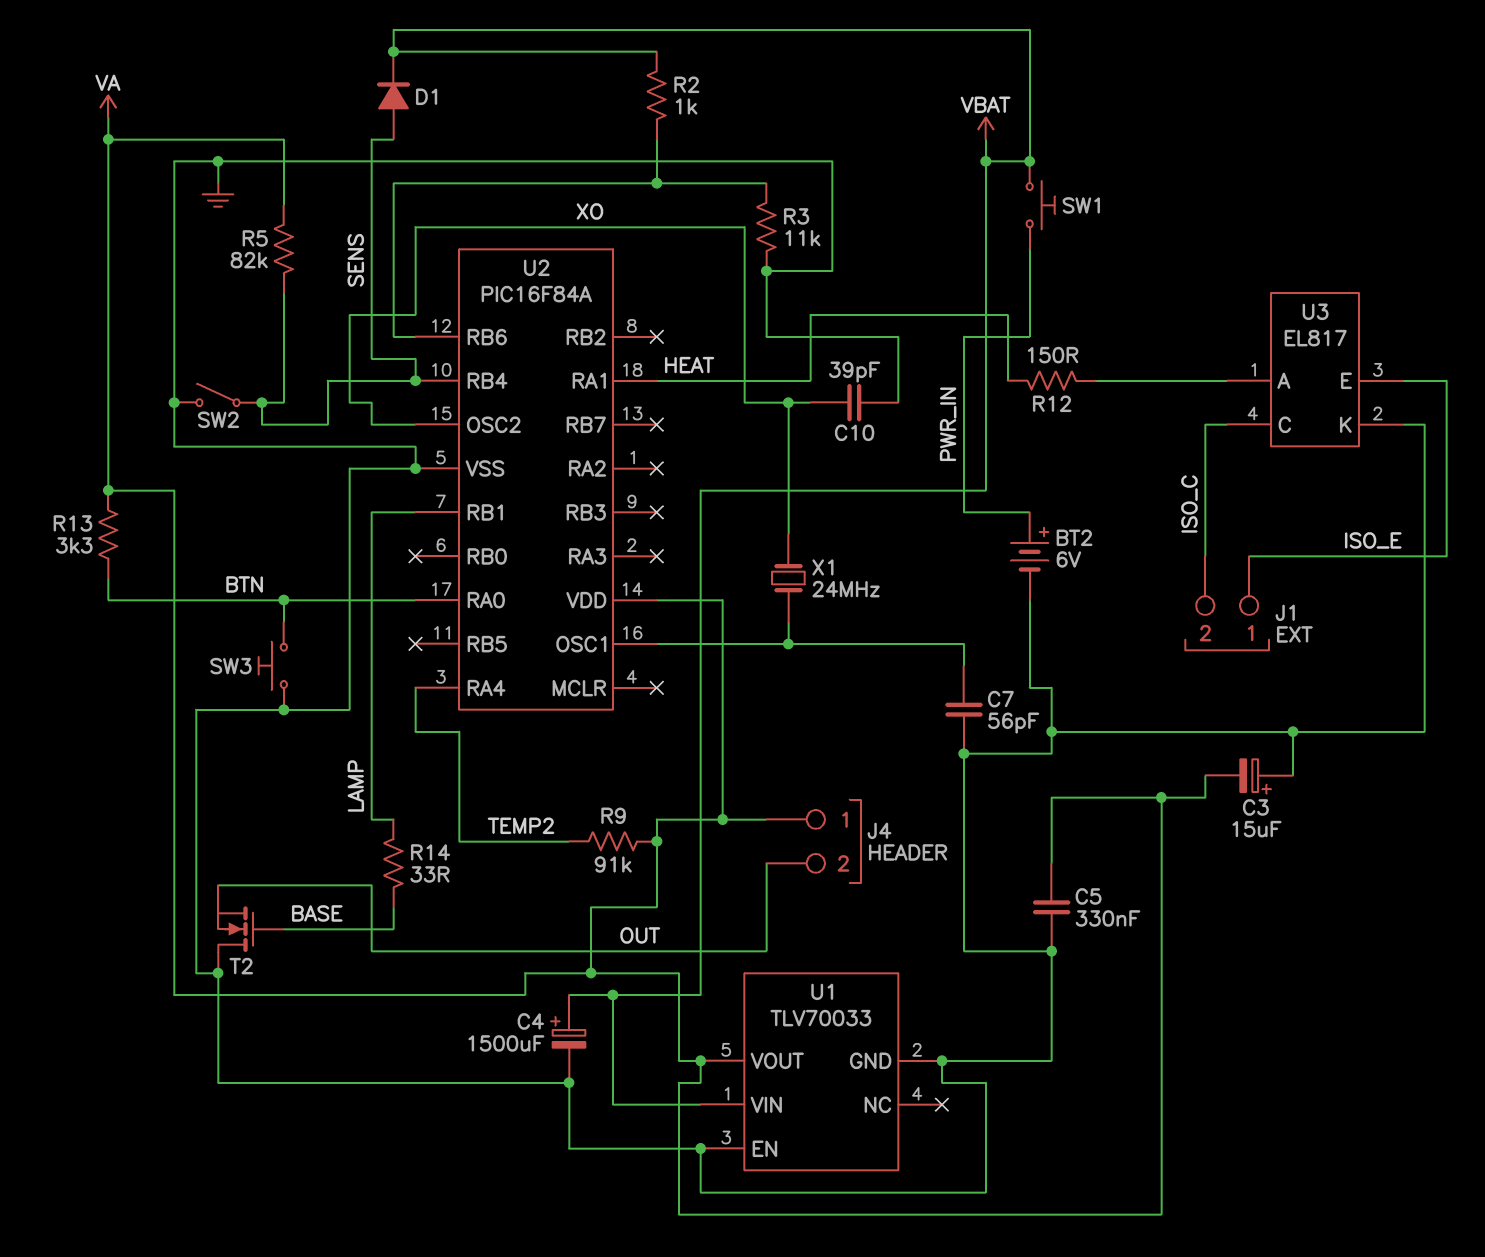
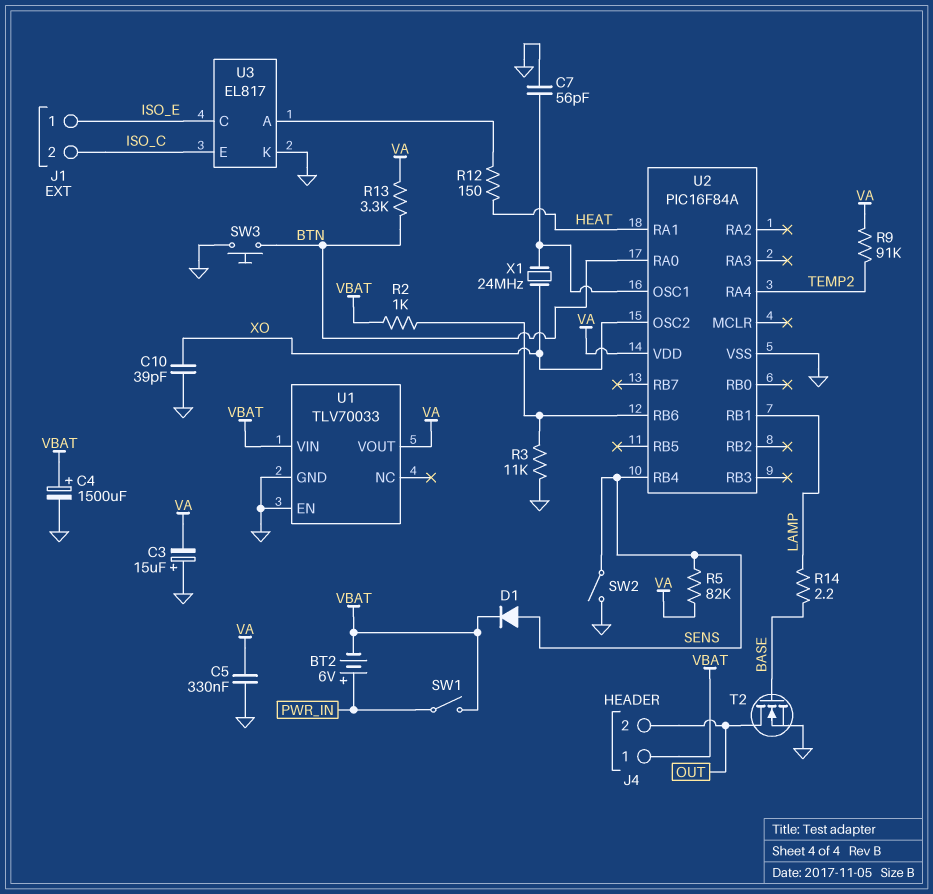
BT2: 6V (plus PWR_IN, minus GND) -> 6V (plus PWR_IN, minus VBAT)
J4 pin 1: VA -> VBAT
R14: 33 (BASE, LAMP) -> 2.2 (BASE, LAMP)
SW1: button (PWR_IN, VBAT) -> switch (PWR_IN, VBAT)
T2: NMOS (G BASE, D GND, S OUT) -> NMOS (G BASE, D OUT, S GND)
U3 pin C: ISO_C -> ISO_E
U3 pin E: ISO_E -> ISO_C

